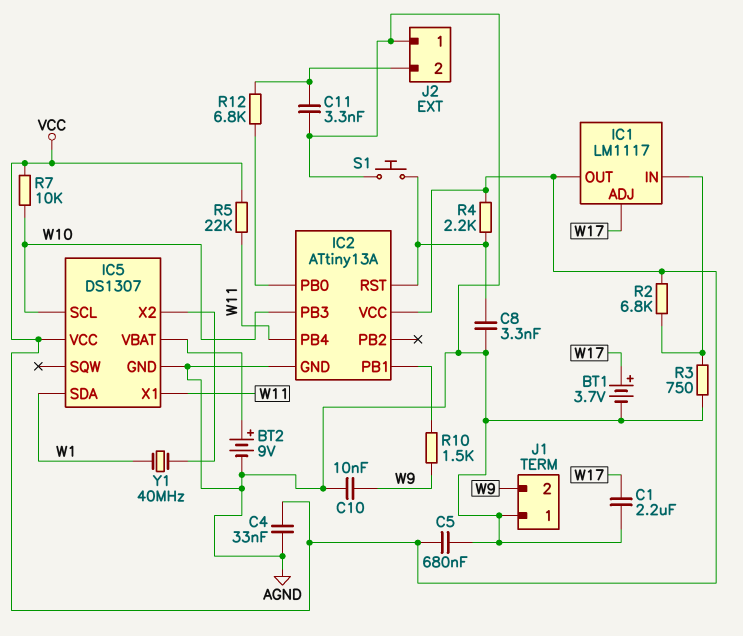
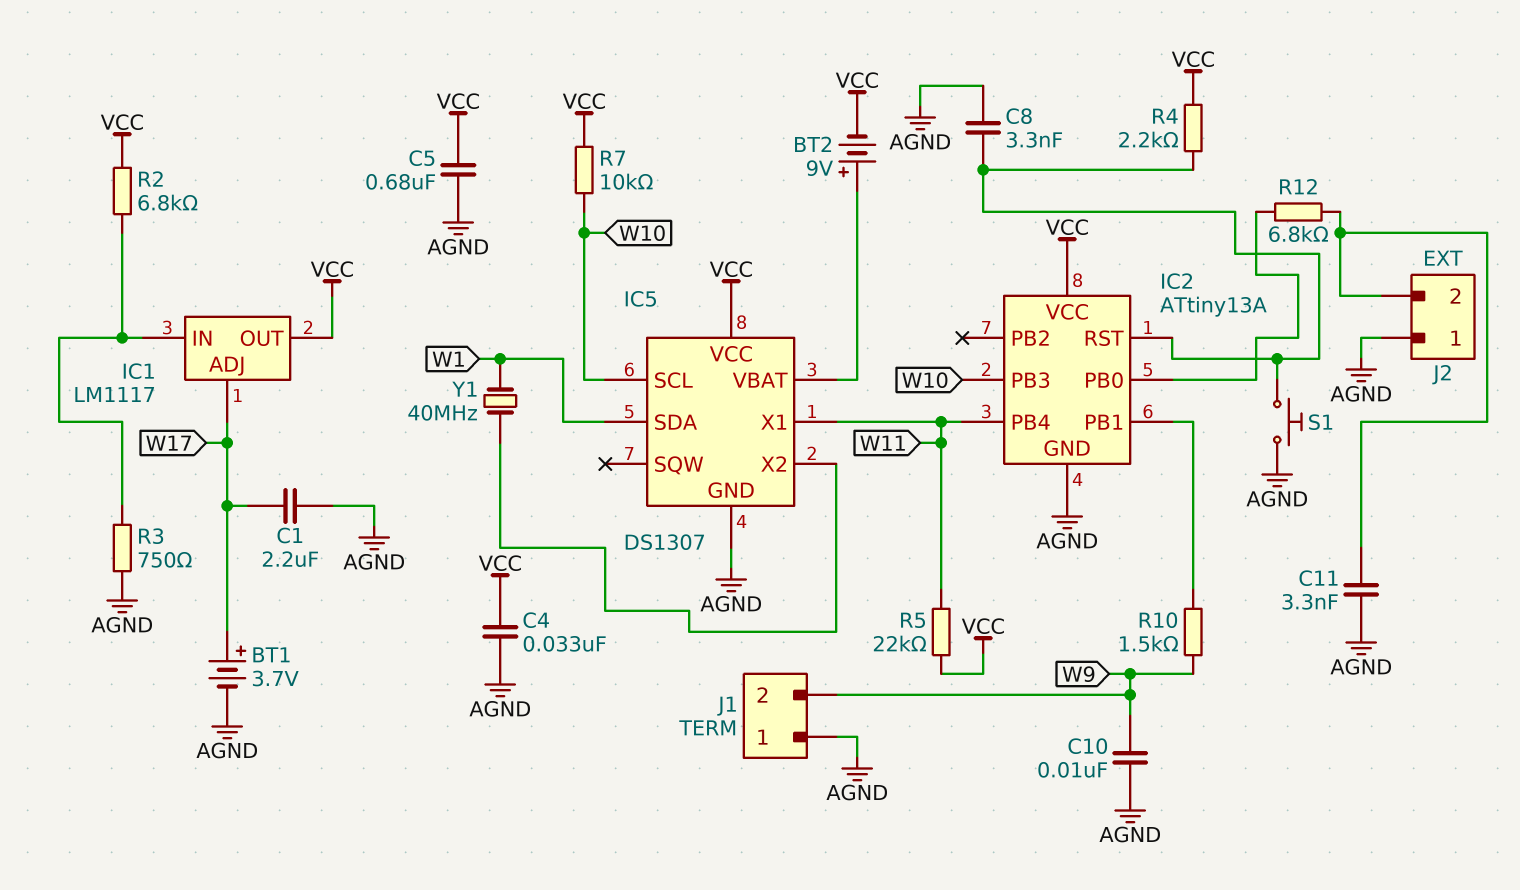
BT2: 9V (plus IC5/VBAT, minus AGND) -> 9V (plus IC5/VBAT, minus VCC)

